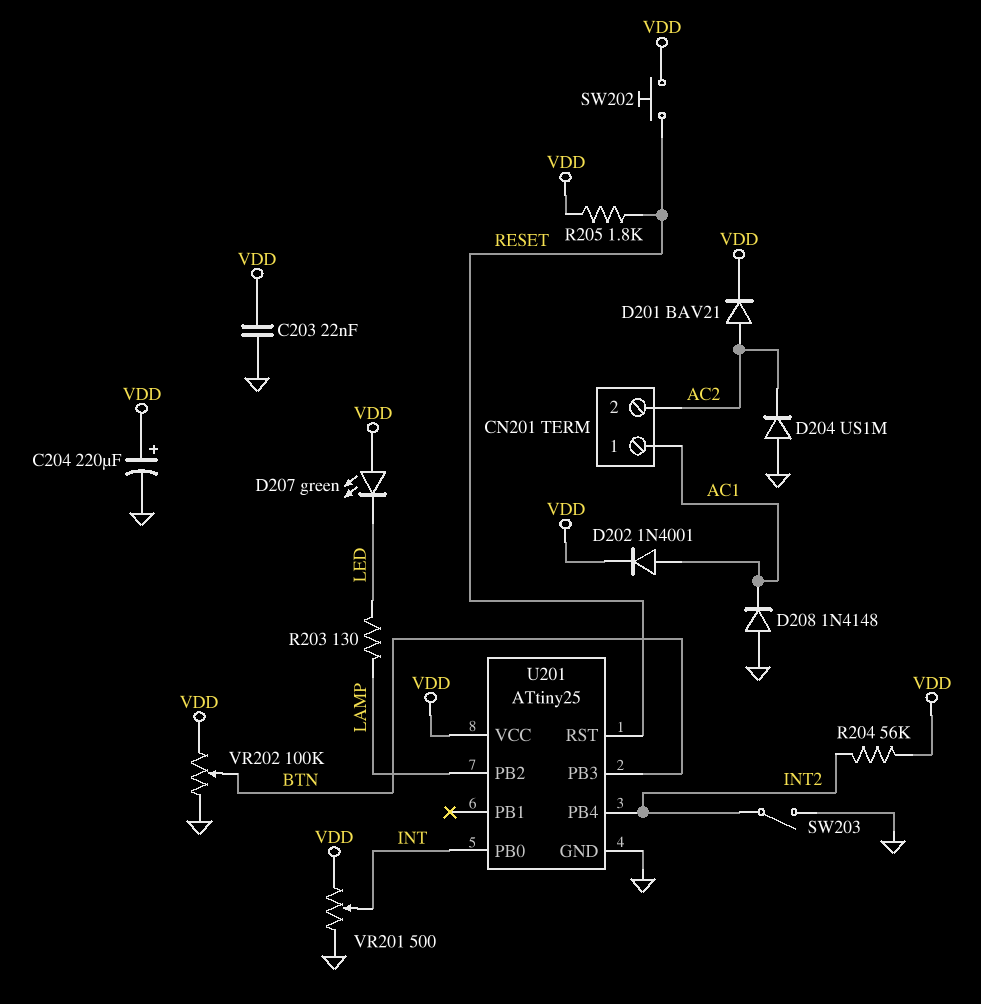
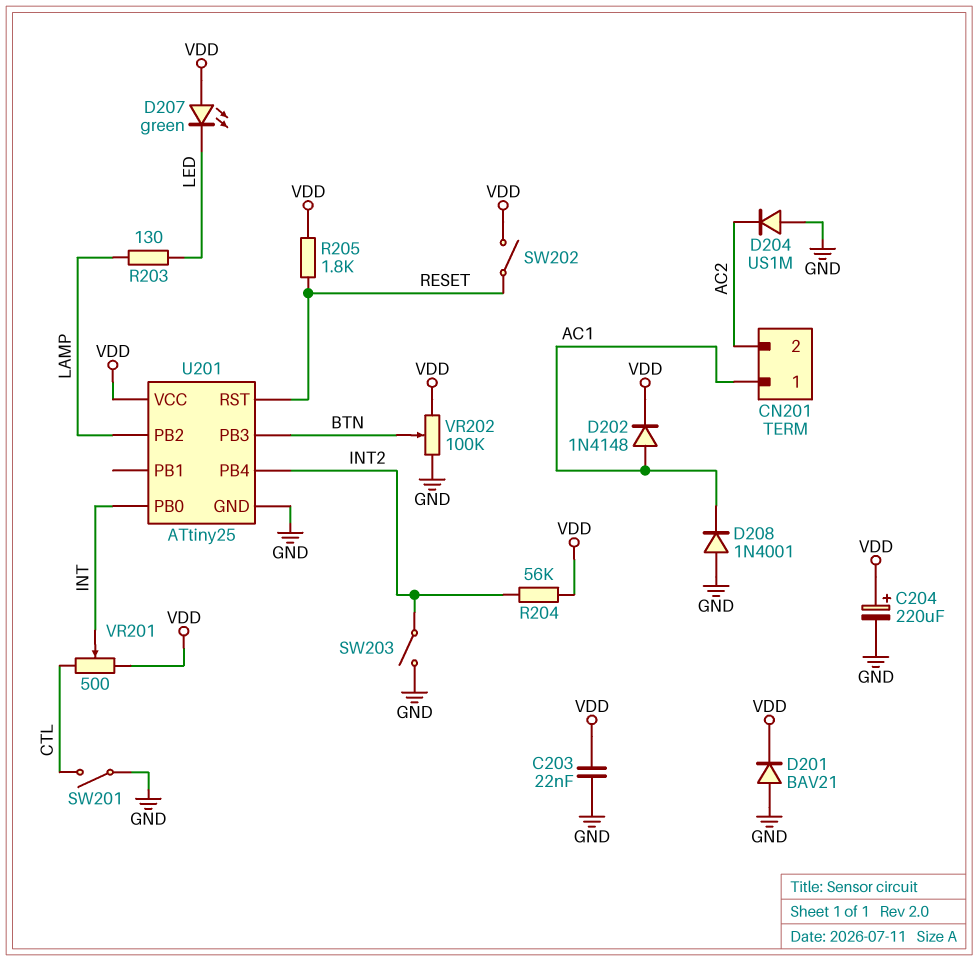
D201: diode BAV21 (A AC2, K VDD) -> diode BAV21 (A GND, K VDD)
D202: diode 1N4001 (A AC1, K VDD) -> diode 1N4148 (A AC1, K VDD)
D208: diode 1N4148 (A GND, K AC1) -> diode 1N4001 (A GND, K AC1)
SW201: none -> switch (CTL, GND)
SW202: button (RESET, VDD) -> switch (RESET, VDD)
VR201: 500 (GND, VDD, wiper INT) -> 500 (CTL, VDD, wiper INT)

